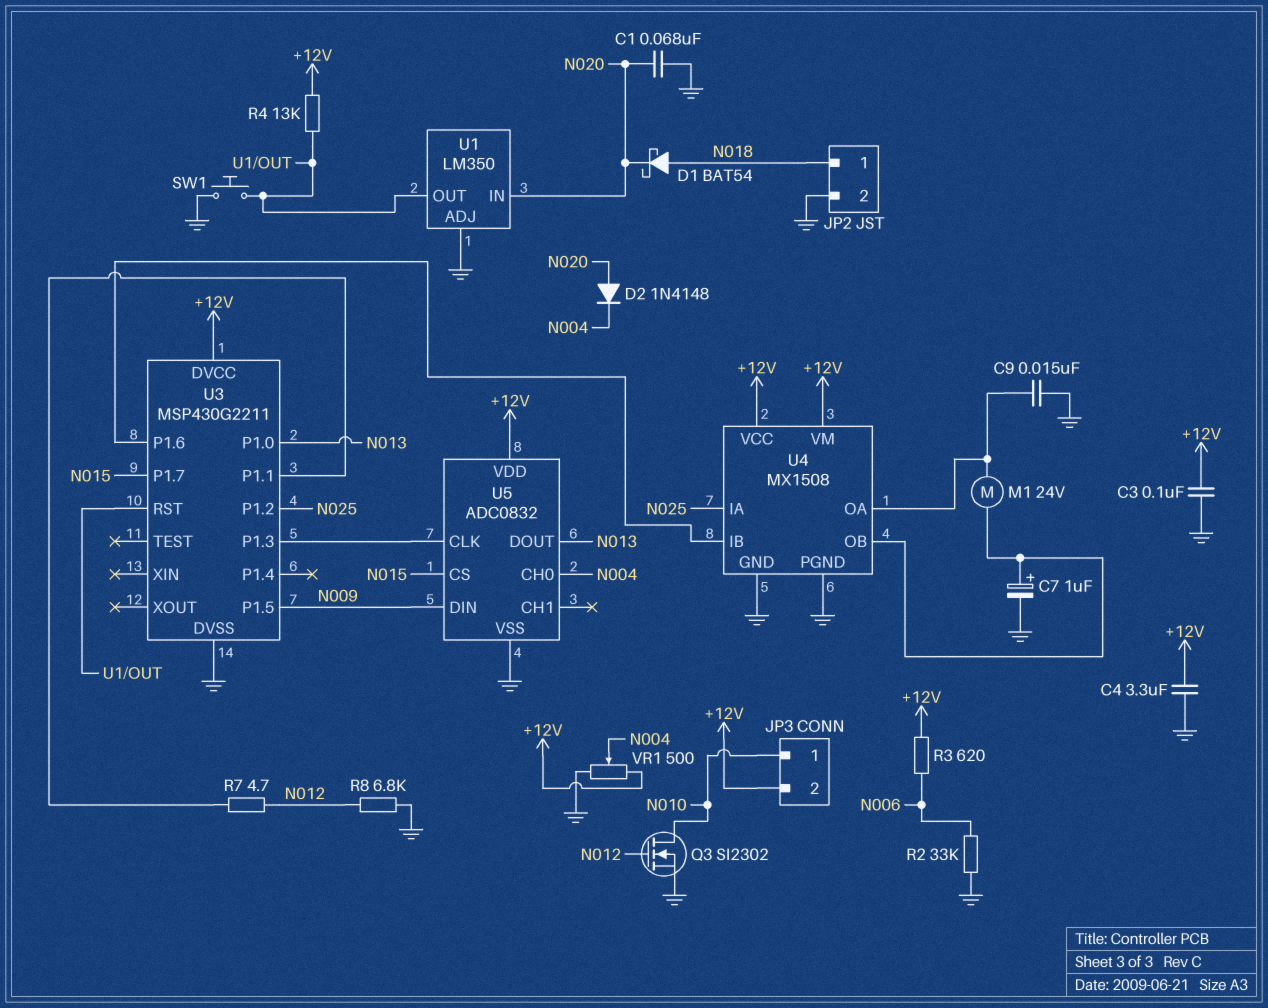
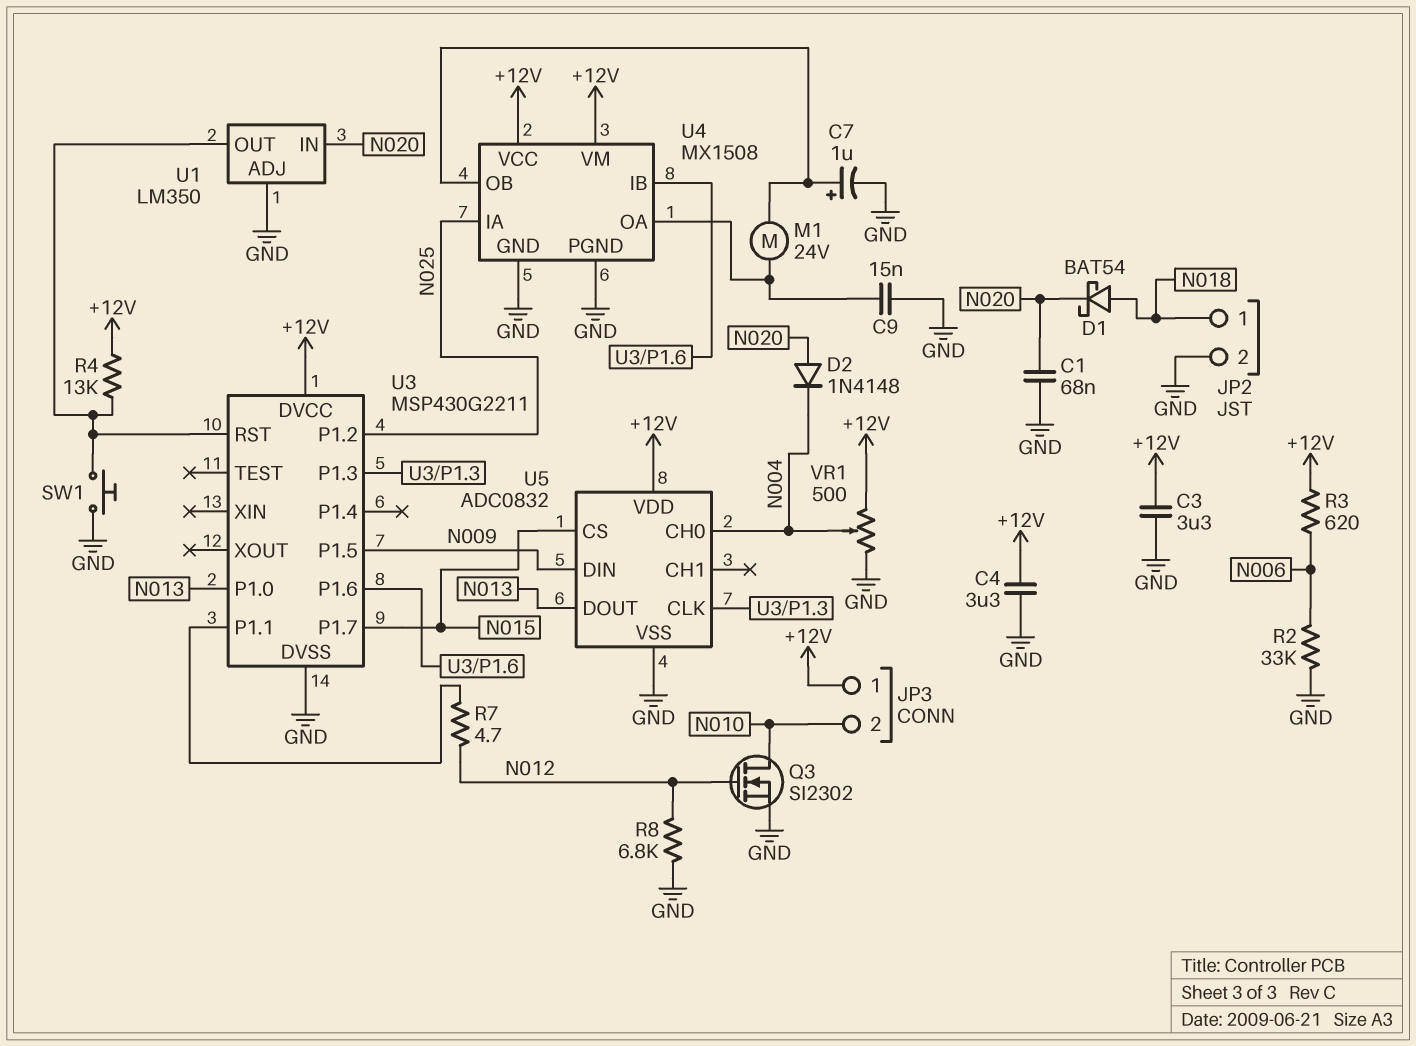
C3: 100nF (+12V, GND) -> 3.3uF (+12V, GND)
JP3 pin 1: N010 -> +12V
JP3 pin 2: +12V -> N010

